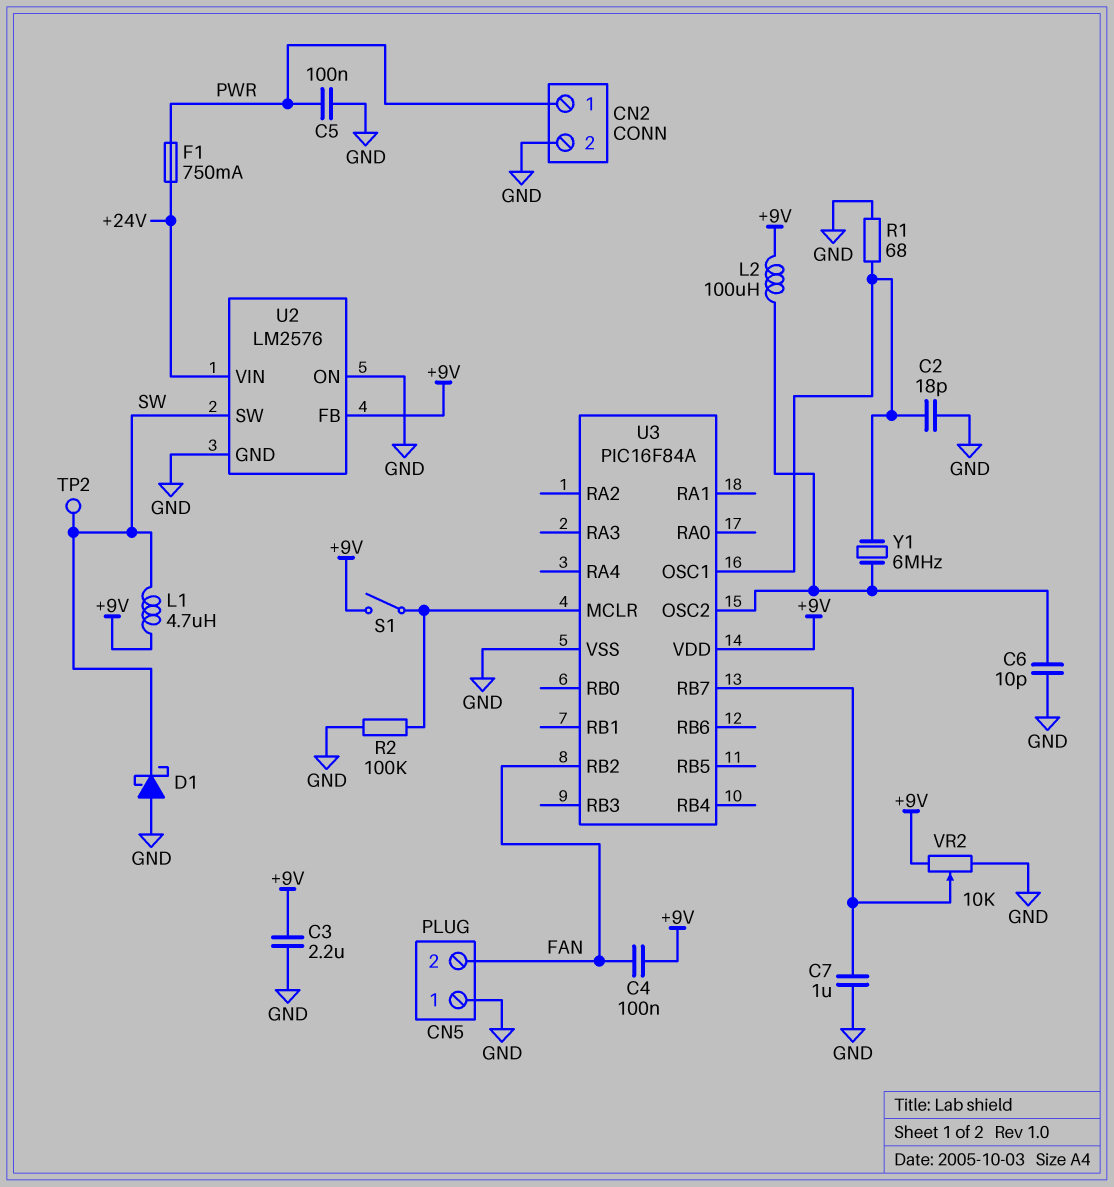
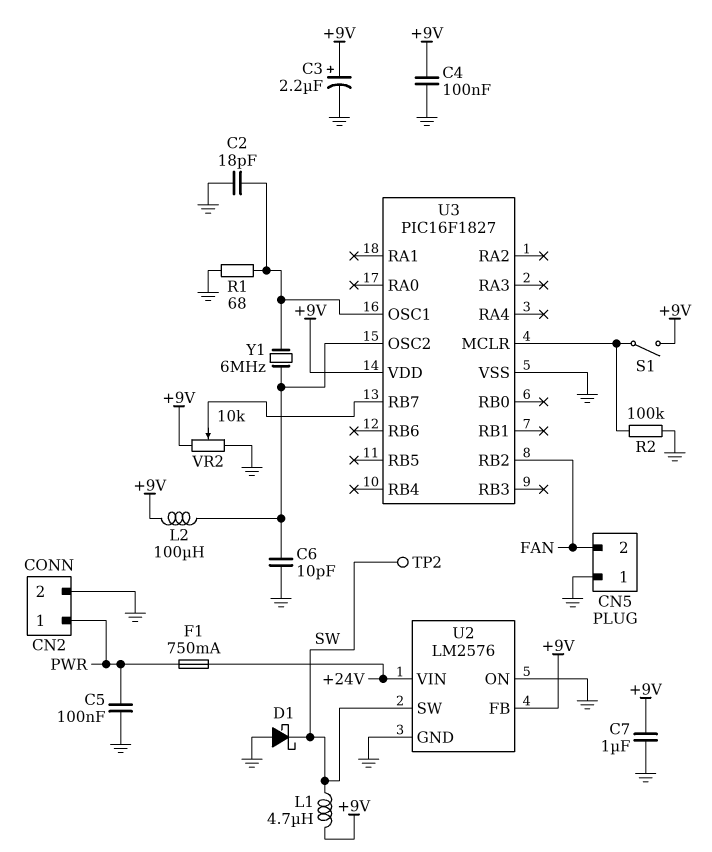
C3: 2.2uF (+9V, GND) -> 2.2uF (plus +9V, minus GND)
C4: 100nF (+9V, FAN) -> 100nF (+9V, GND)
C7: 1uF (GND, U3/RB7) -> 1uF (+9V, GND)
U3: PIC16F84A -> PIC16F1827

